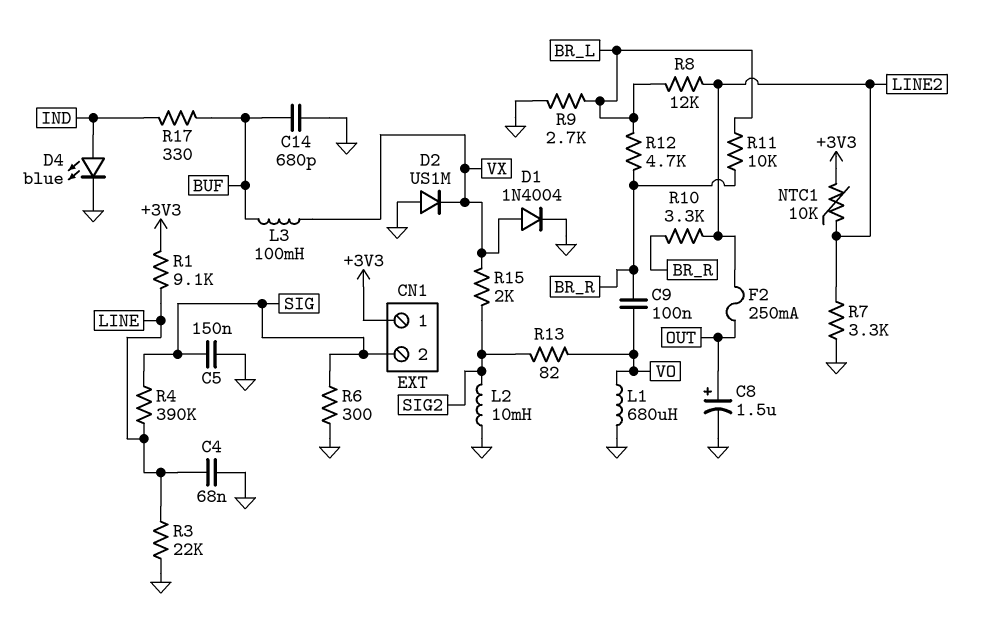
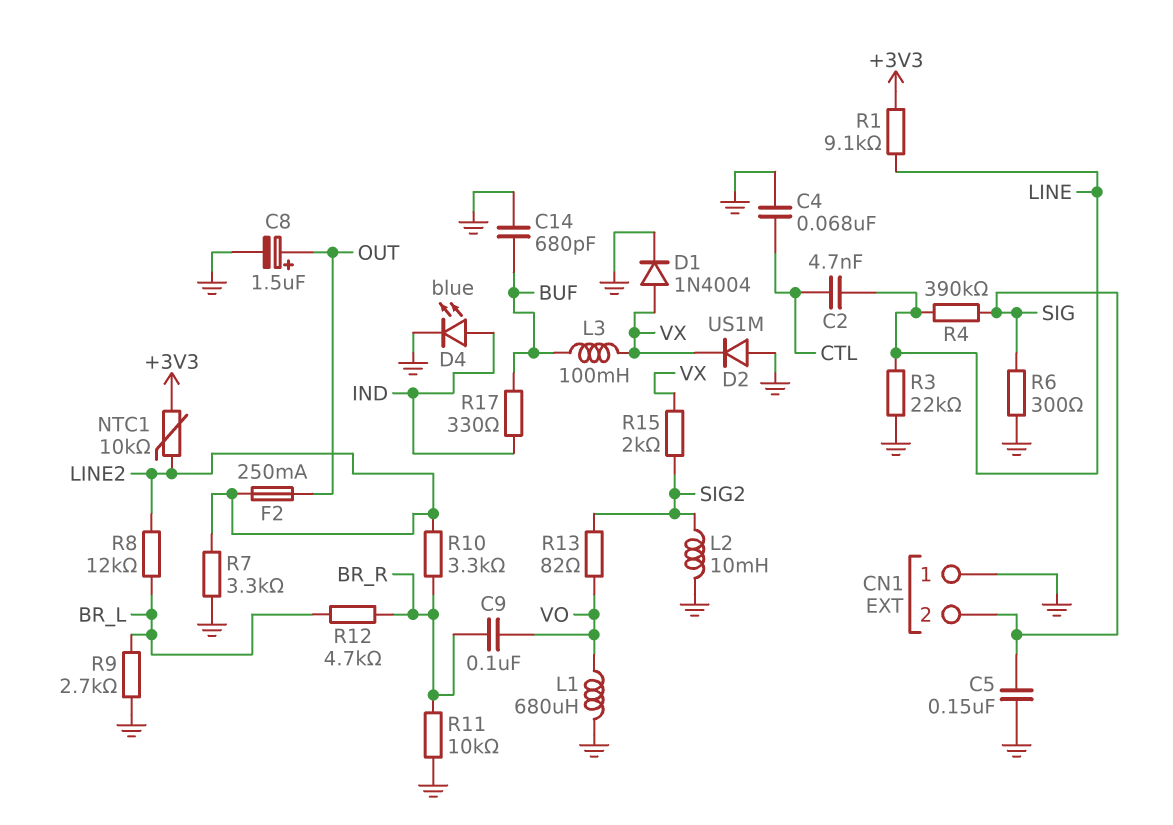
C2: none -> 4.7nF (CTL, LINE)
C4: 68nF (GND, LINE) -> 68nF (CTL, GND)
CN1 pin 1: +3V3 -> GND
R11: 10k (BR_L, BR_R) -> 10k (BR_R, GND)

